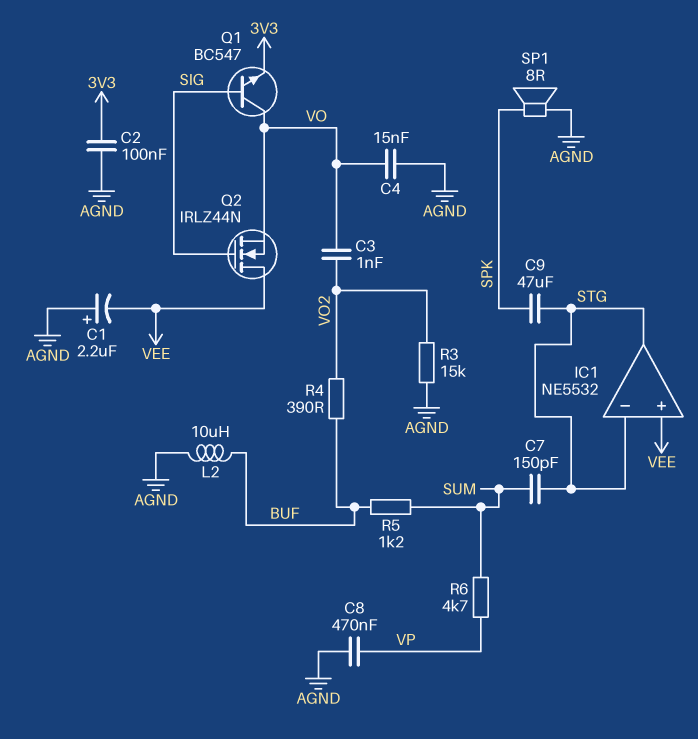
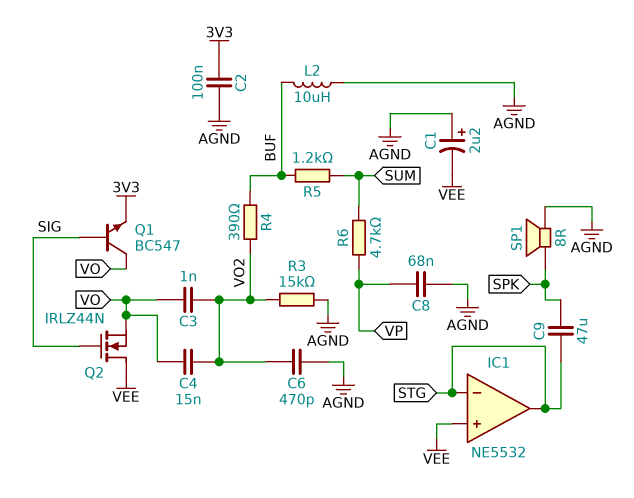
C4: 15nF (AGND, VO) -> 15nF (VO, VO2)
C6: none -> 470pF (AGND, VO2)
C7: 150pF (STG, SUM) -> none
C8: 470nF (AGND, VP) -> 68nF (AGND, VP)

